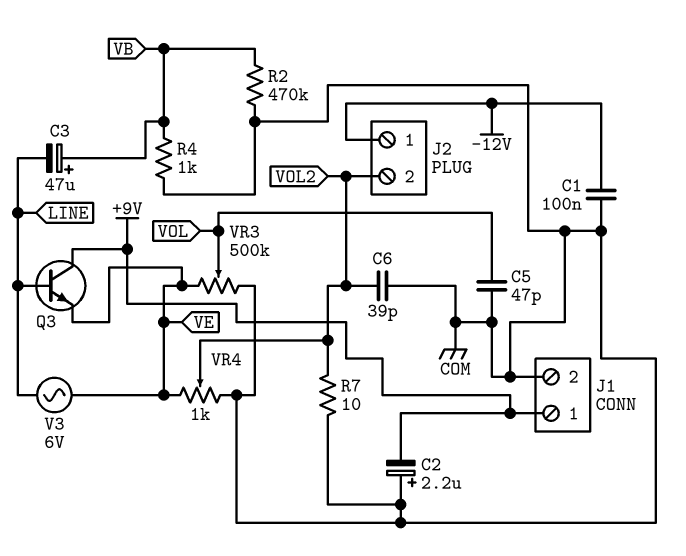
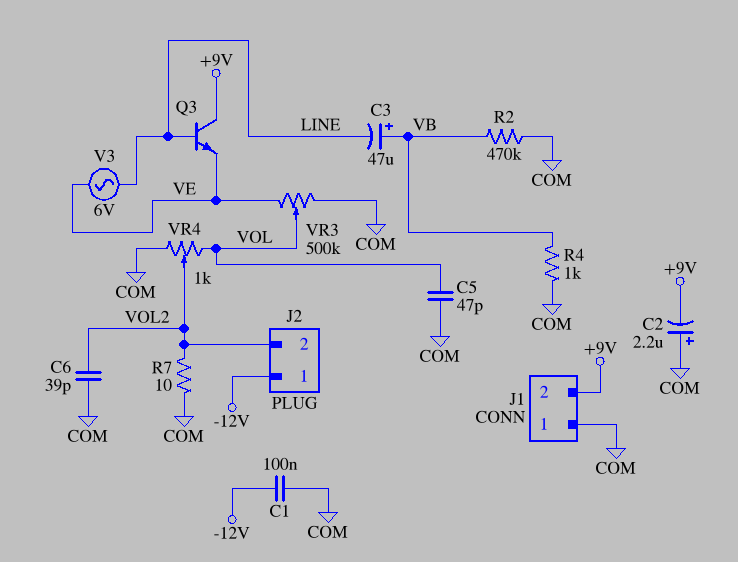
J1 pin 1: +9V -> COM
J1 pin 2: COM -> +9V
VR4: 1k (COM, VE, wiper VOL2) -> 1k (COM, VOL, wiper VOL2)

